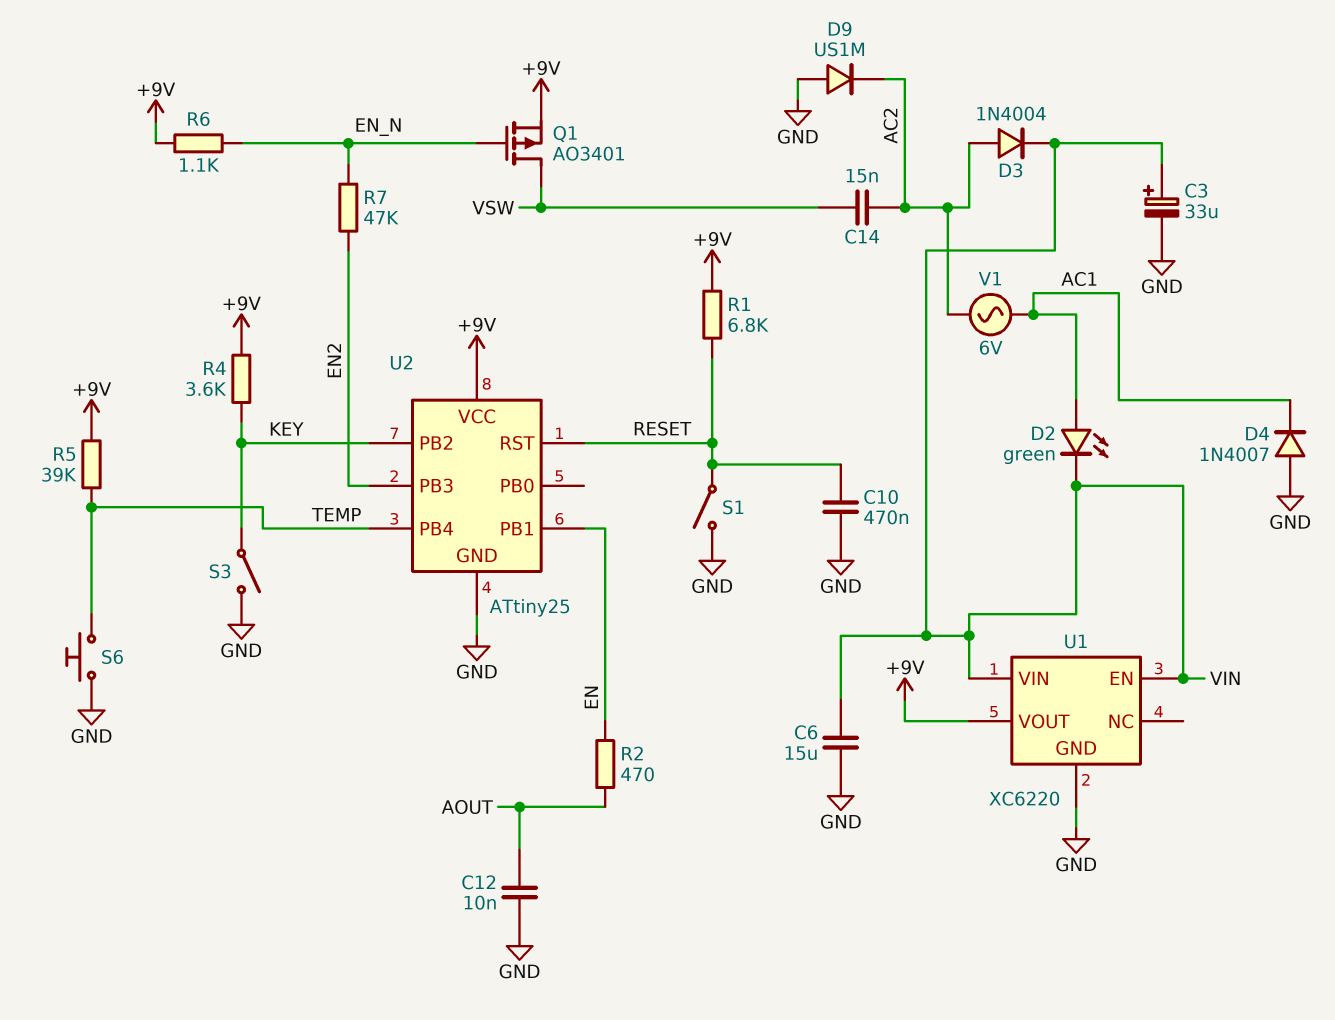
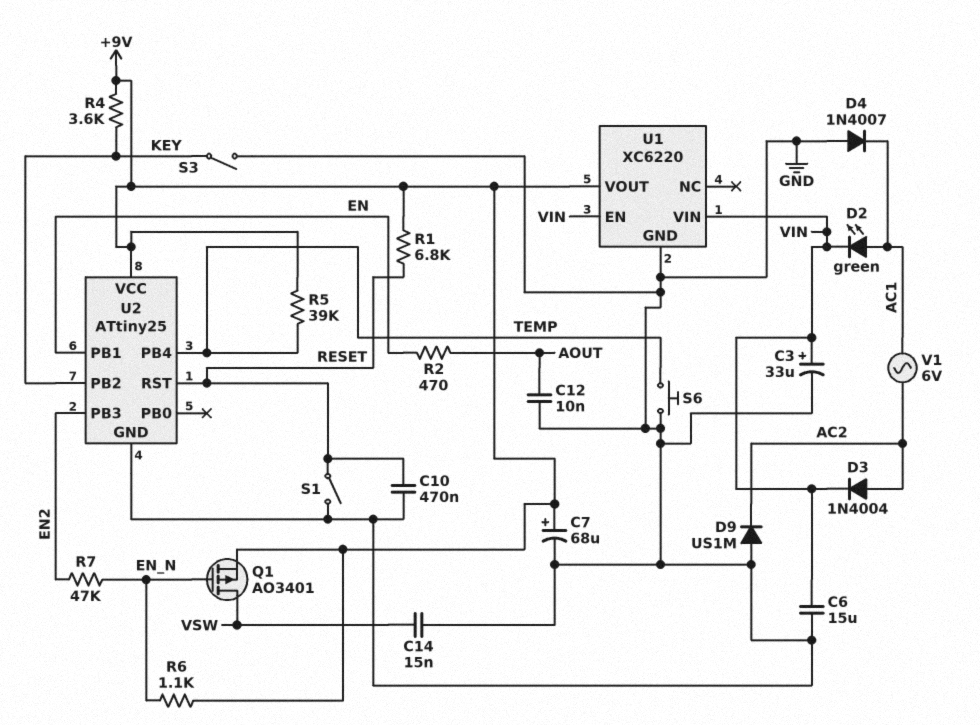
C7: none -> 68uF (plus +9V, minus GND)
C14: 15nF (AC2, VSW) -> 15nF (GND, VSW)

